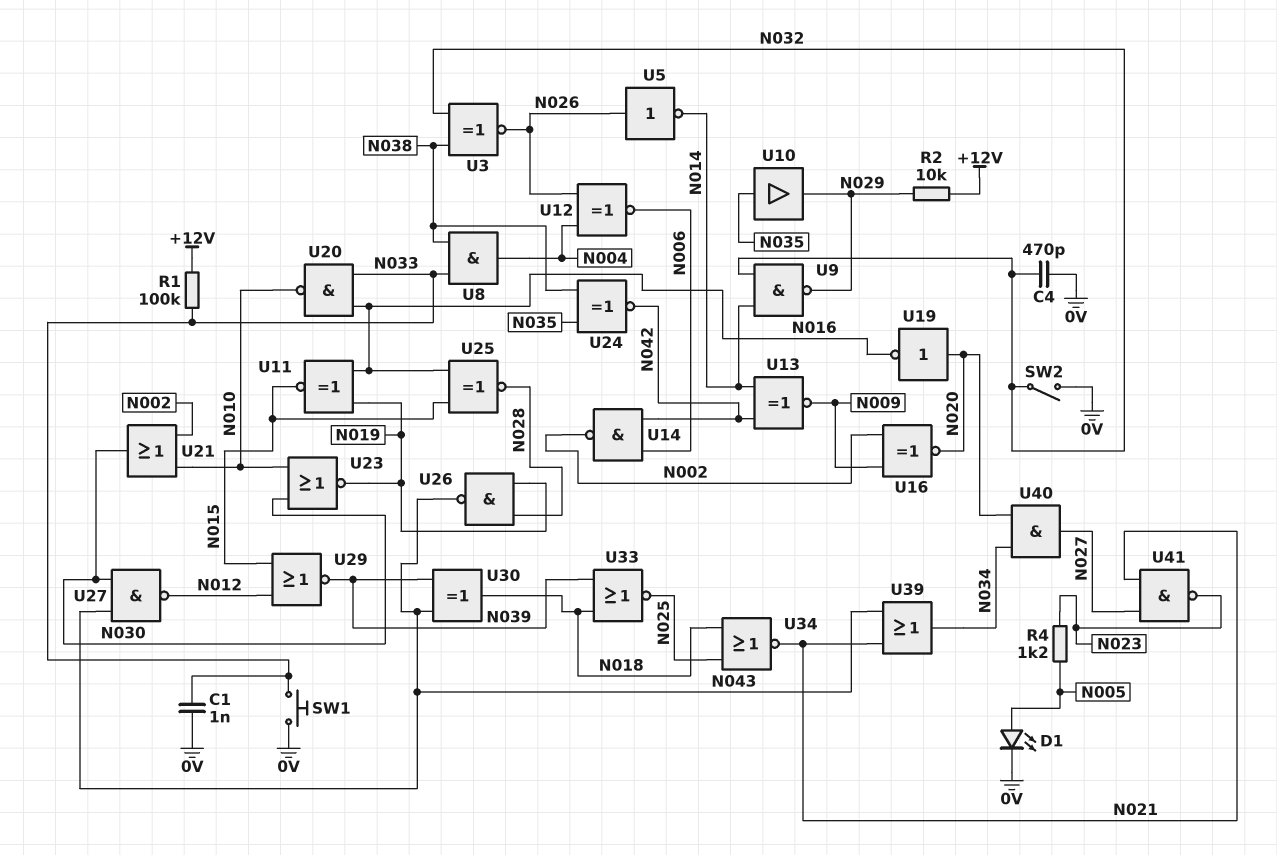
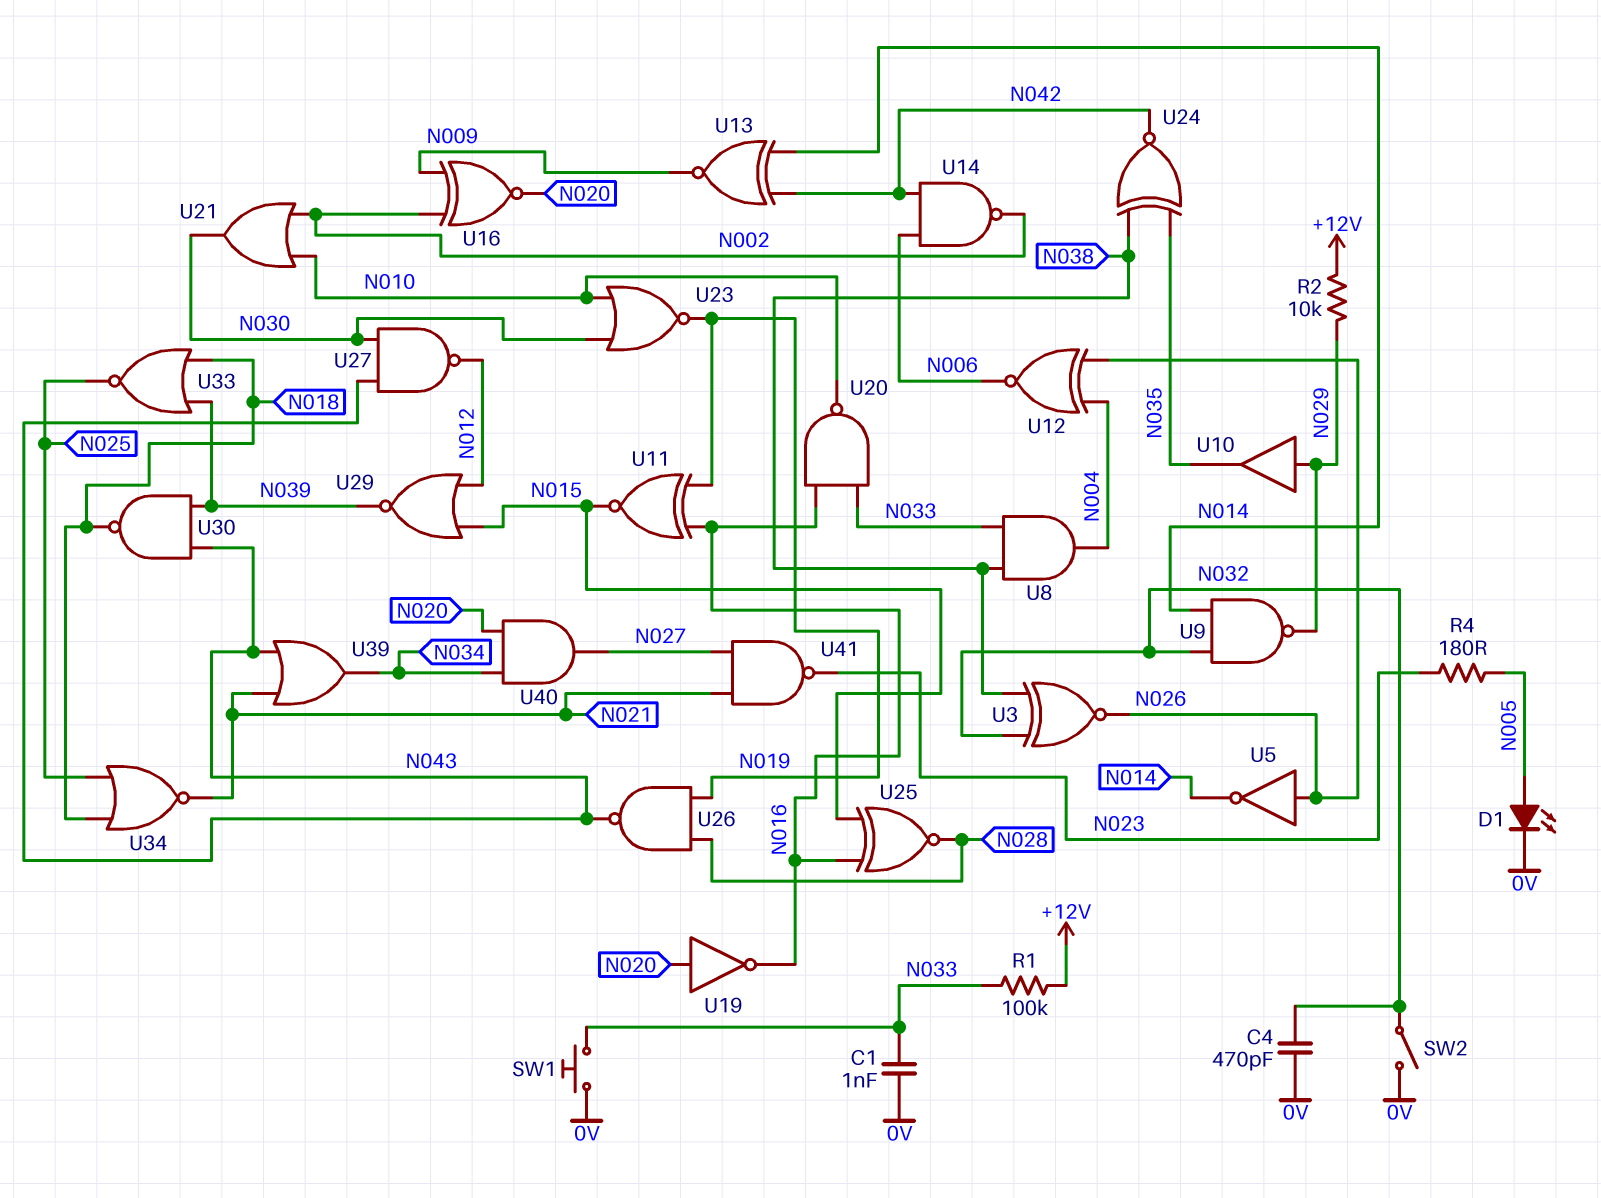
R4: 1.2k (N005, N023) -> 180 (N005, N023)
U10: buffer (in N035, out N029) -> buffer (in N029, out N035)
U30: XOR (in N039, in N043, out N018) -> NAND (in N039, in N043, out N018)

